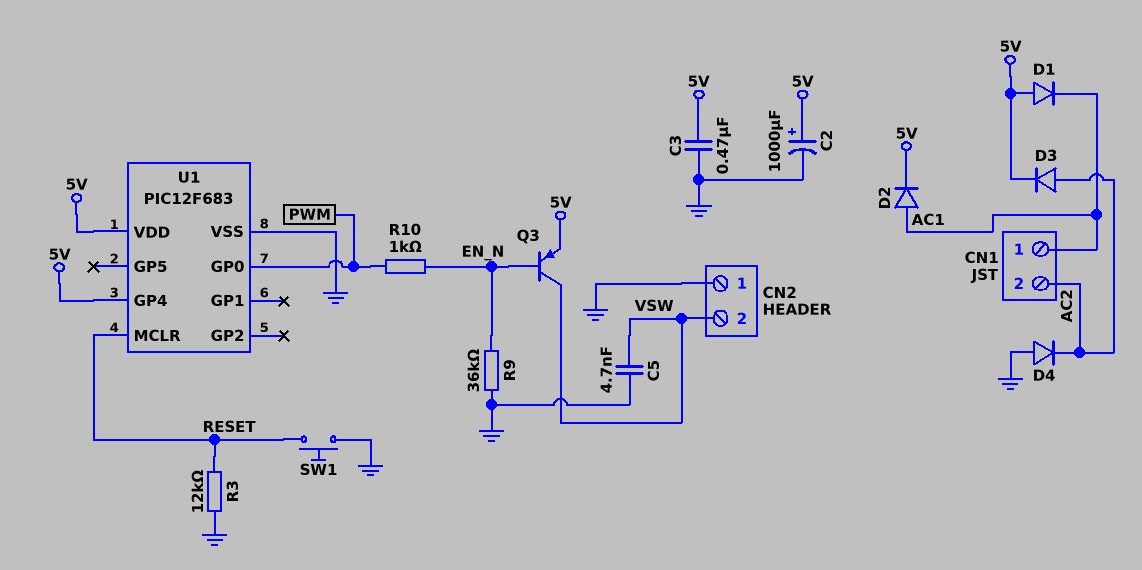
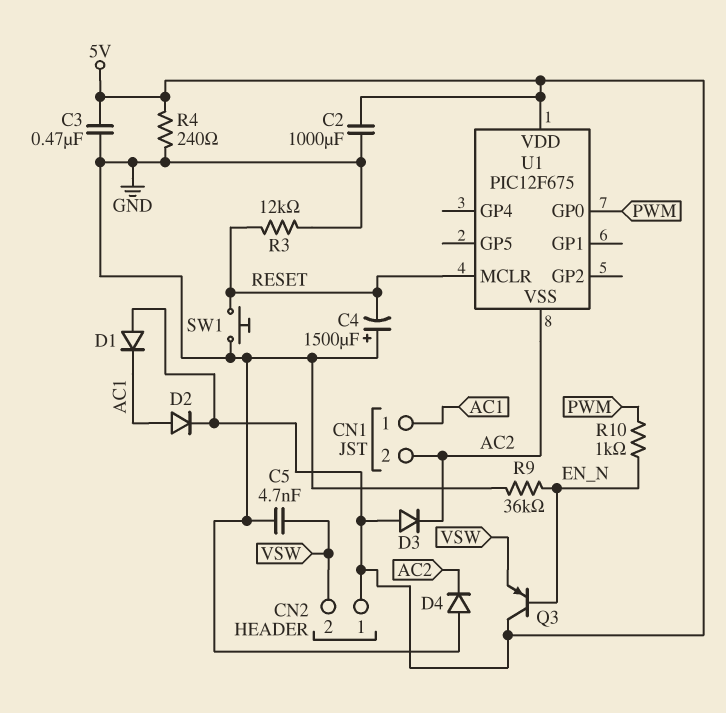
C2: 1000uF (plus 5V, minus GND) -> 1000uF (5V, GND)
C4: none -> 1500uF (plus GND, minus RESET)
CN2 pin 1: GND -> 5V
D3: diode (A AC2, K 5V) -> diode (A 5V, K AC2)
Q3: PNP (B EN_N, C VSW, E 5V) -> PNP (B EN_N, C 5V, E VSW)
R4: none -> 240 (5V, GND)
U1: PIC12F683 -> PIC12F675
U1 pin GP4: 5V -> none
U1 pin VSS: GND -> AC2

